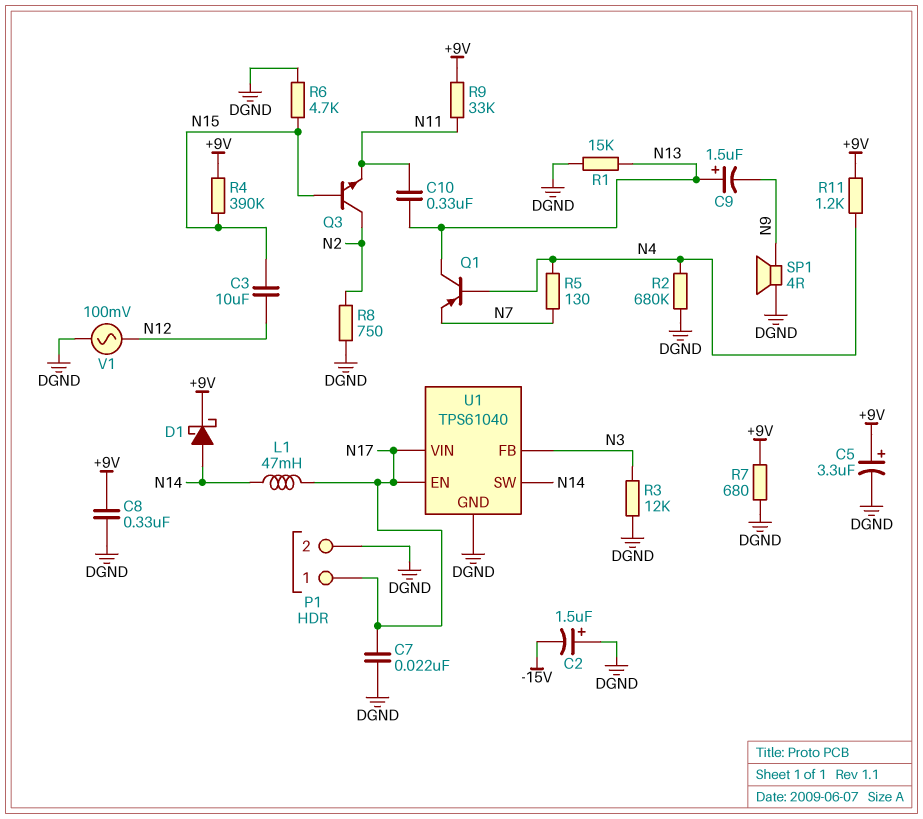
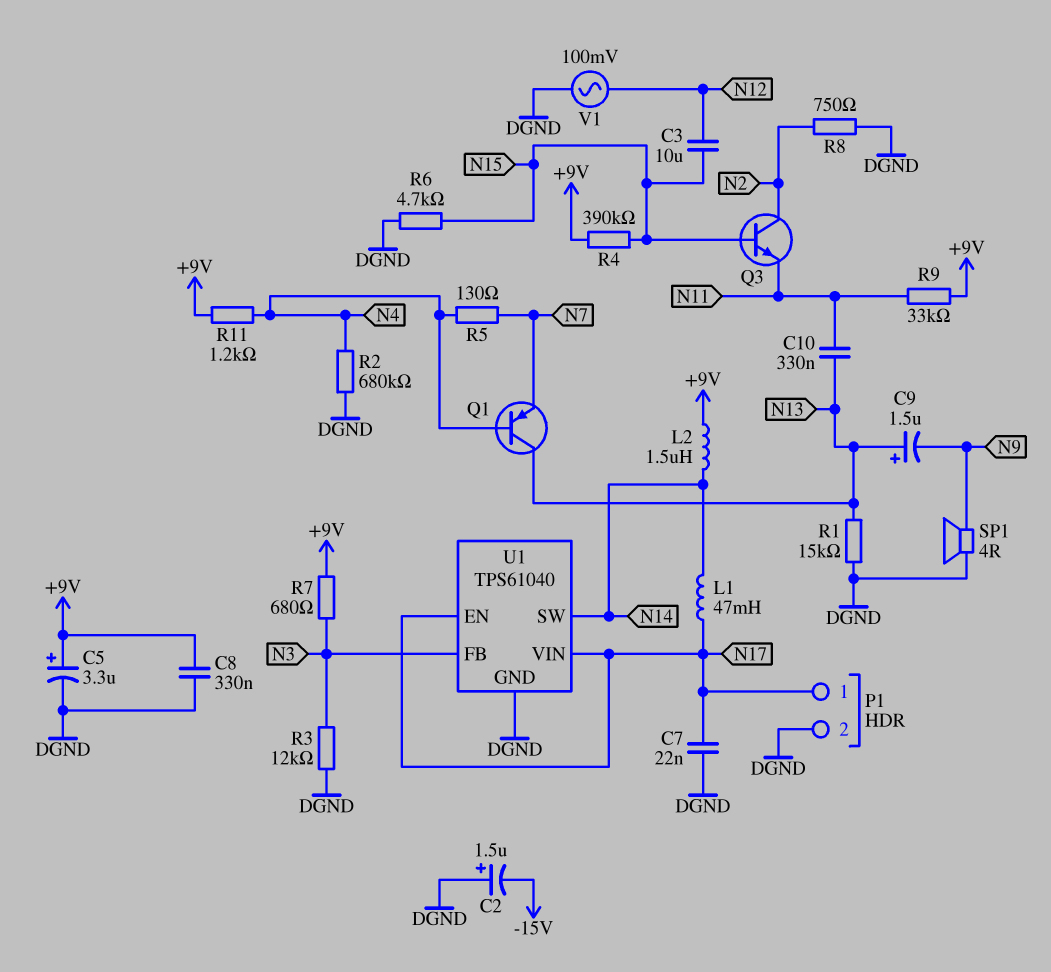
D1: schottky (A N14, K +9V) -> none
L2: none -> 1.5uH (+9V, N14)
R7: 680 (+9V, DGND) -> 680 (+9V, N3)

